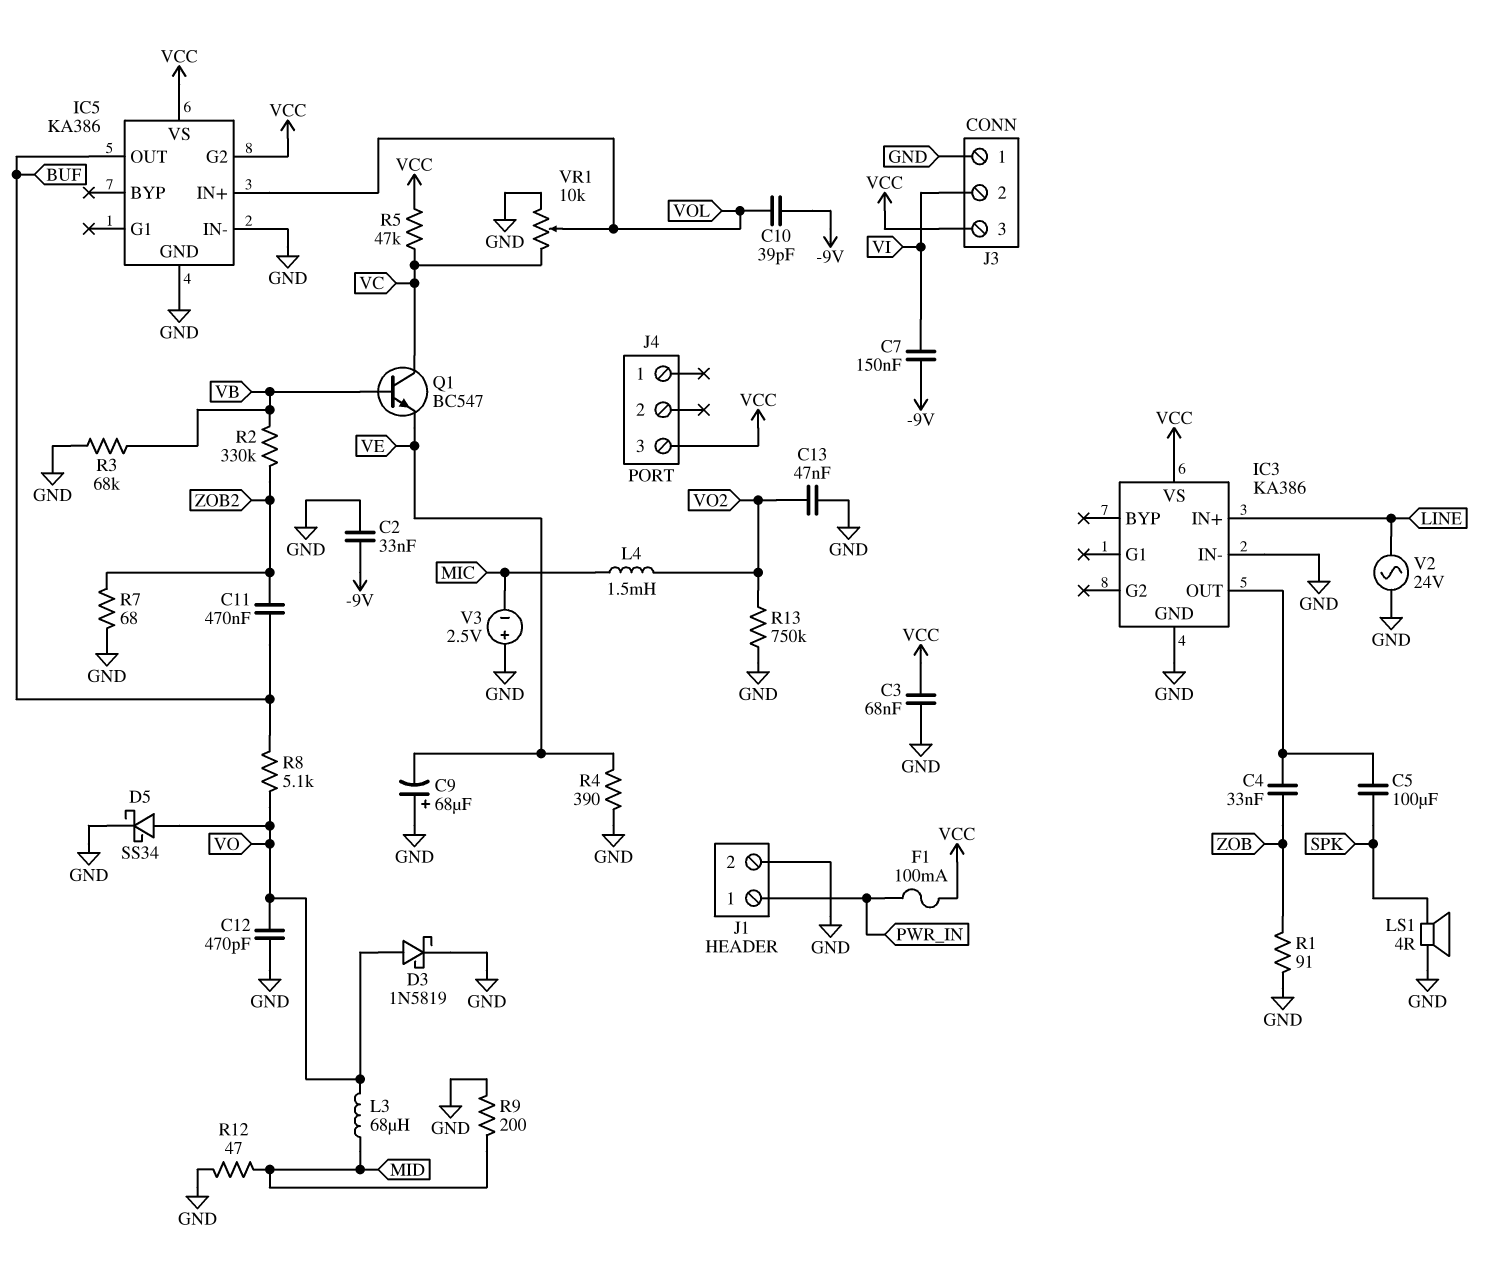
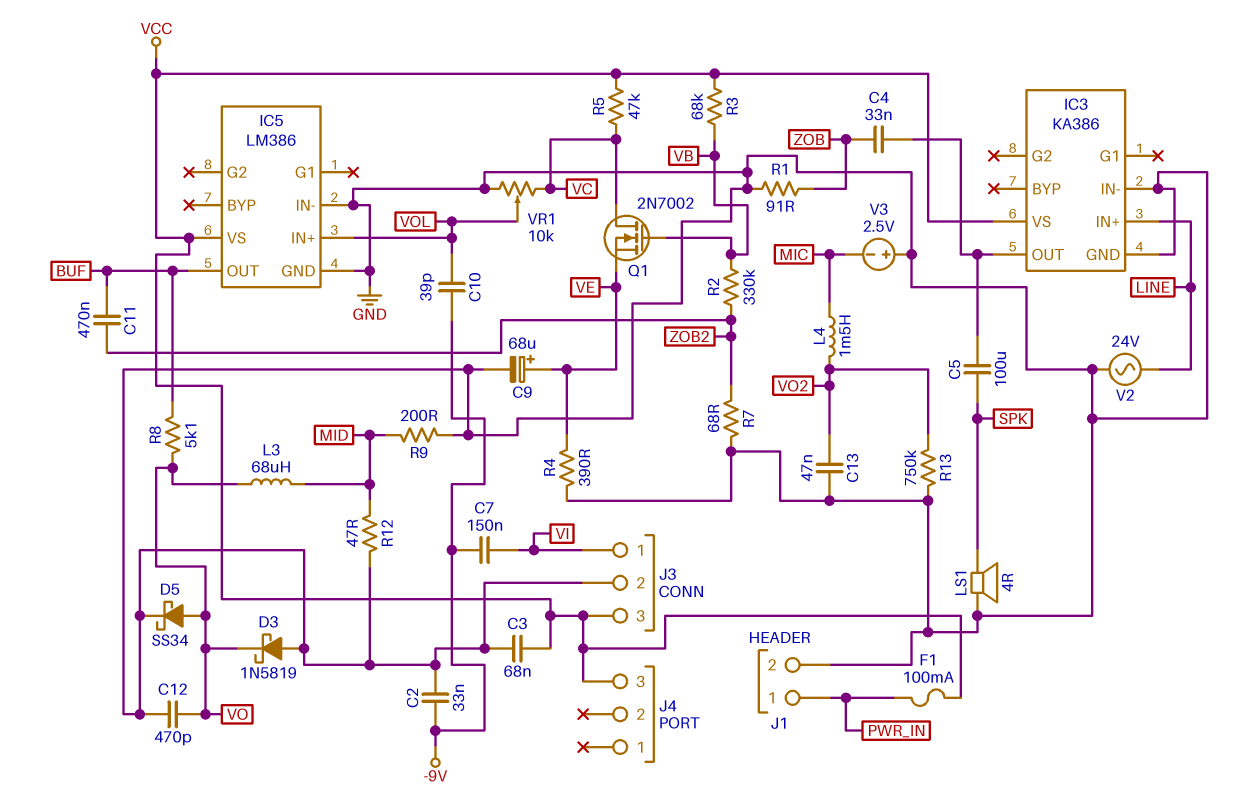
C9: 68uF (plus GND, minus VE) -> 68uF (plus VE, minus GND)
D3: schottky 1N5819 (A VO, K GND) -> schottky 1N5819 (A GND, K VO)
IC5: KA386 -> LM386
IC5 pin G2: VCC -> none
J3 pin 1: GND -> VI
J3 pin 2: VI -> GND
Q1: NPN BC547 (B VB, C VC, E VE) -> NMOS 2N7002 (G VB, D VC, S VE)
R3: 68k (GND, VB) -> 68k (VB, VCC)

